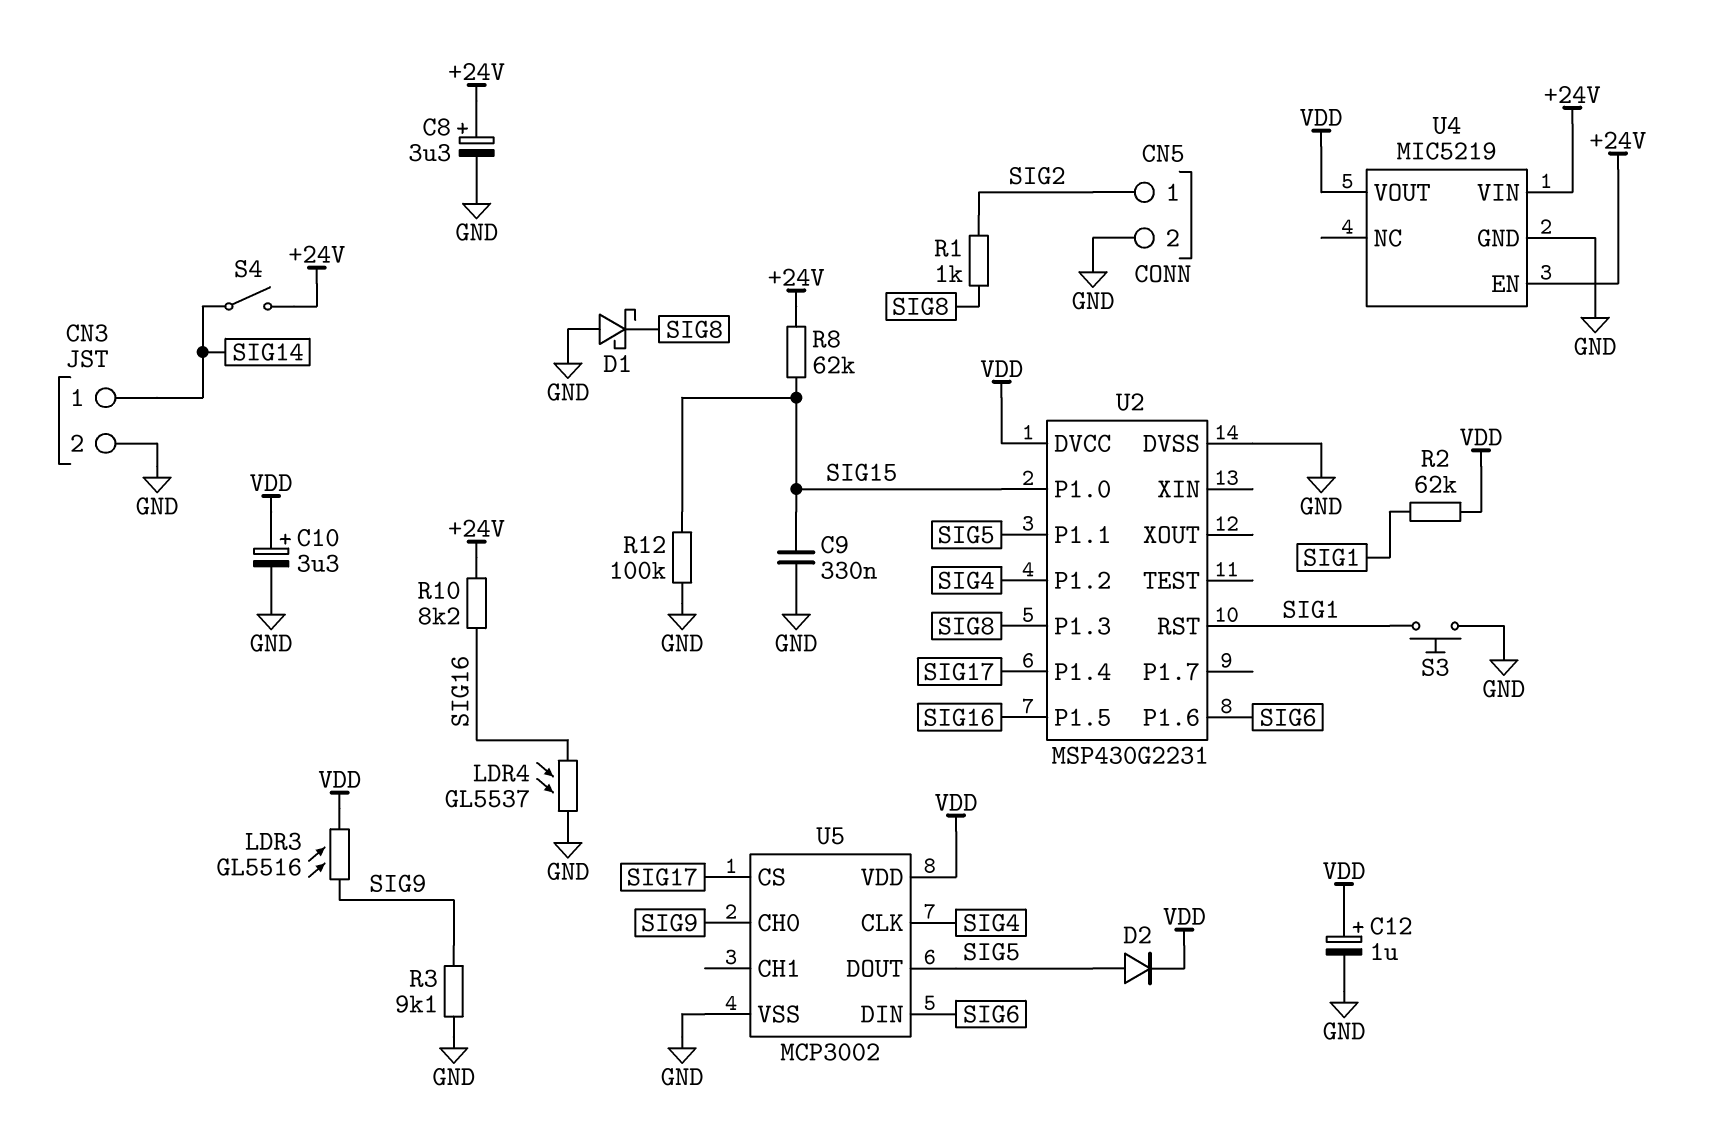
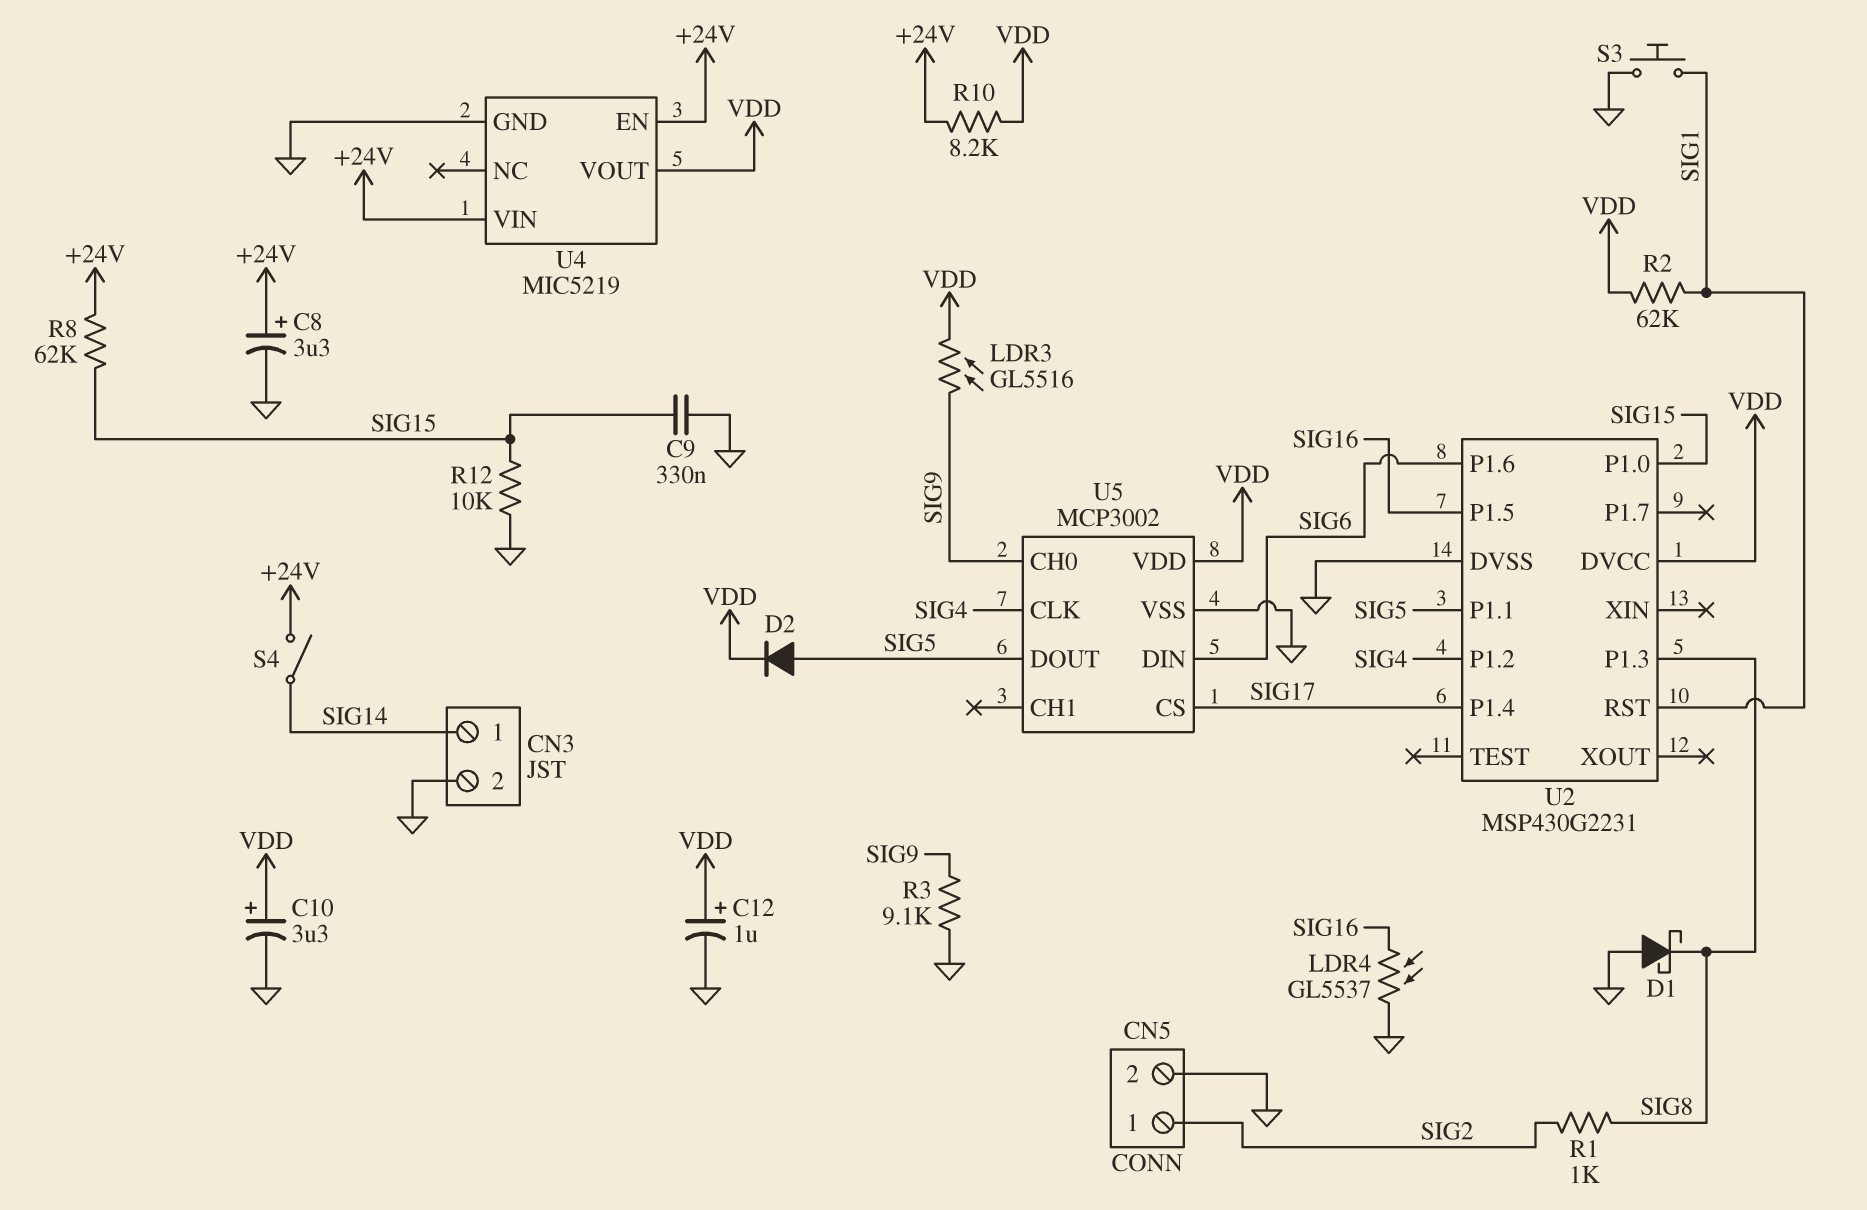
R10: 8.2k (+24V, SIG16) -> 8.2k (+24V, VDD)
R12: 100k (GND, SIG15) -> 10k (GND, SIG15)

